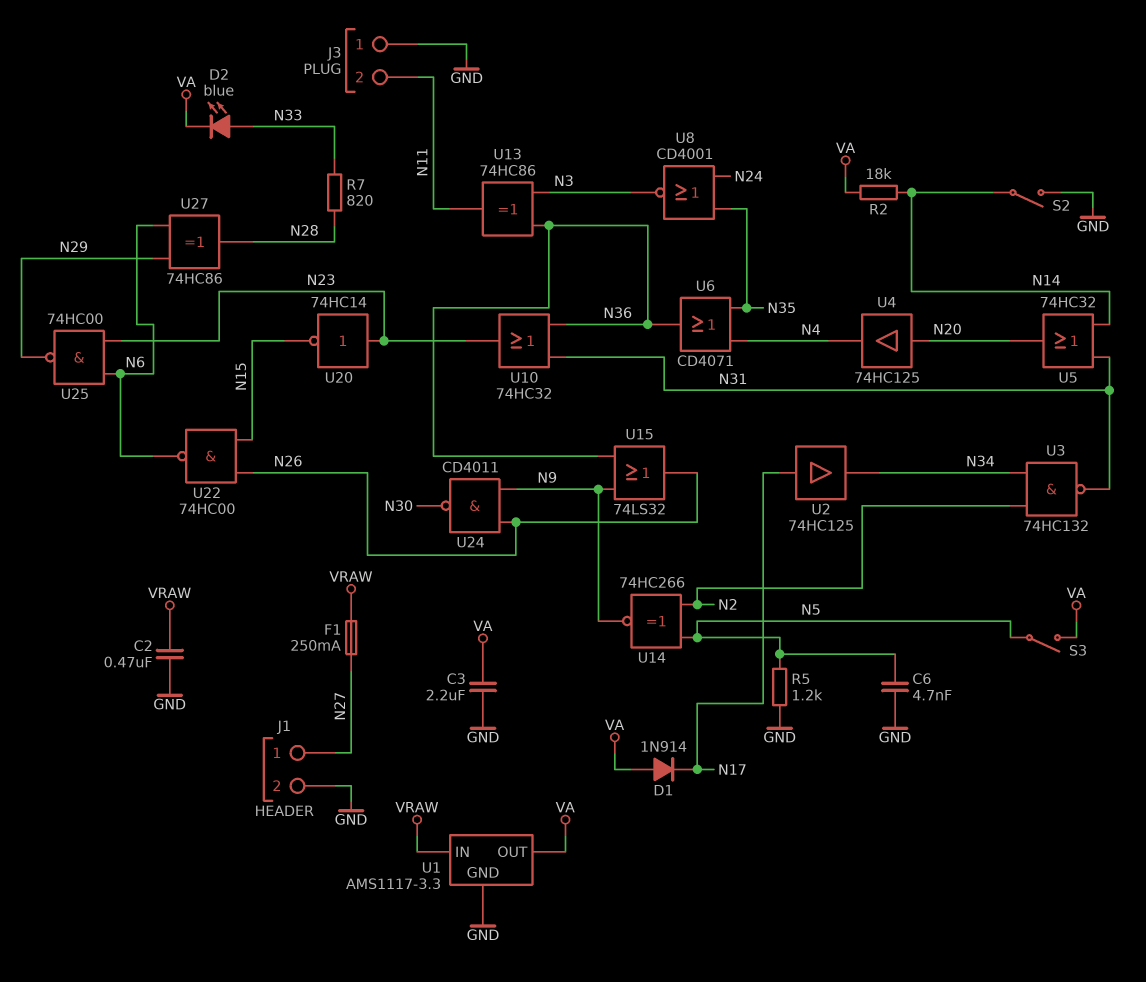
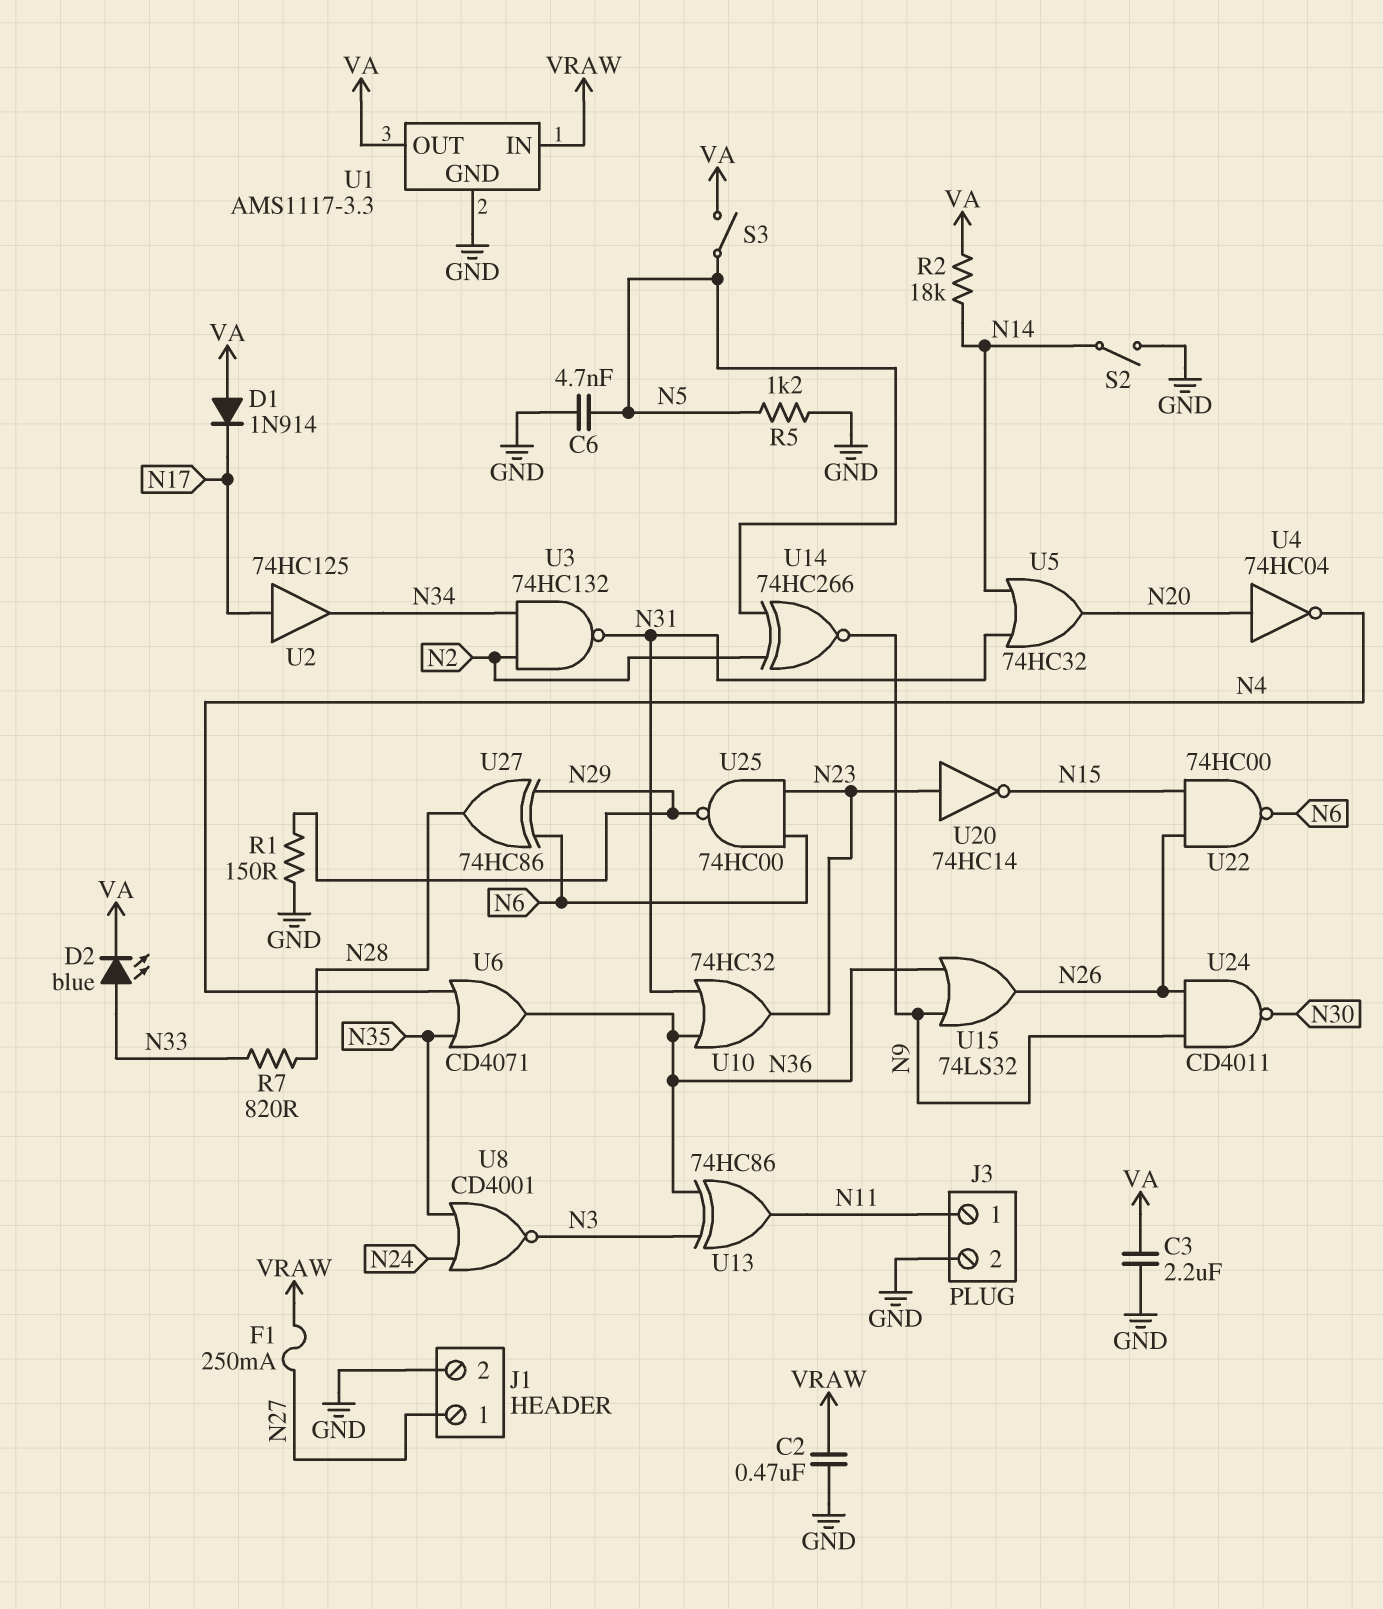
J3 pin 1: GND -> N11
J3 pin 2: N11 -> GND
R1: none -> 150 (GND, N29)
U4: buffer 74HC125 (in N20, out N4) -> NOT 74HC04 (in N20, out N4)

